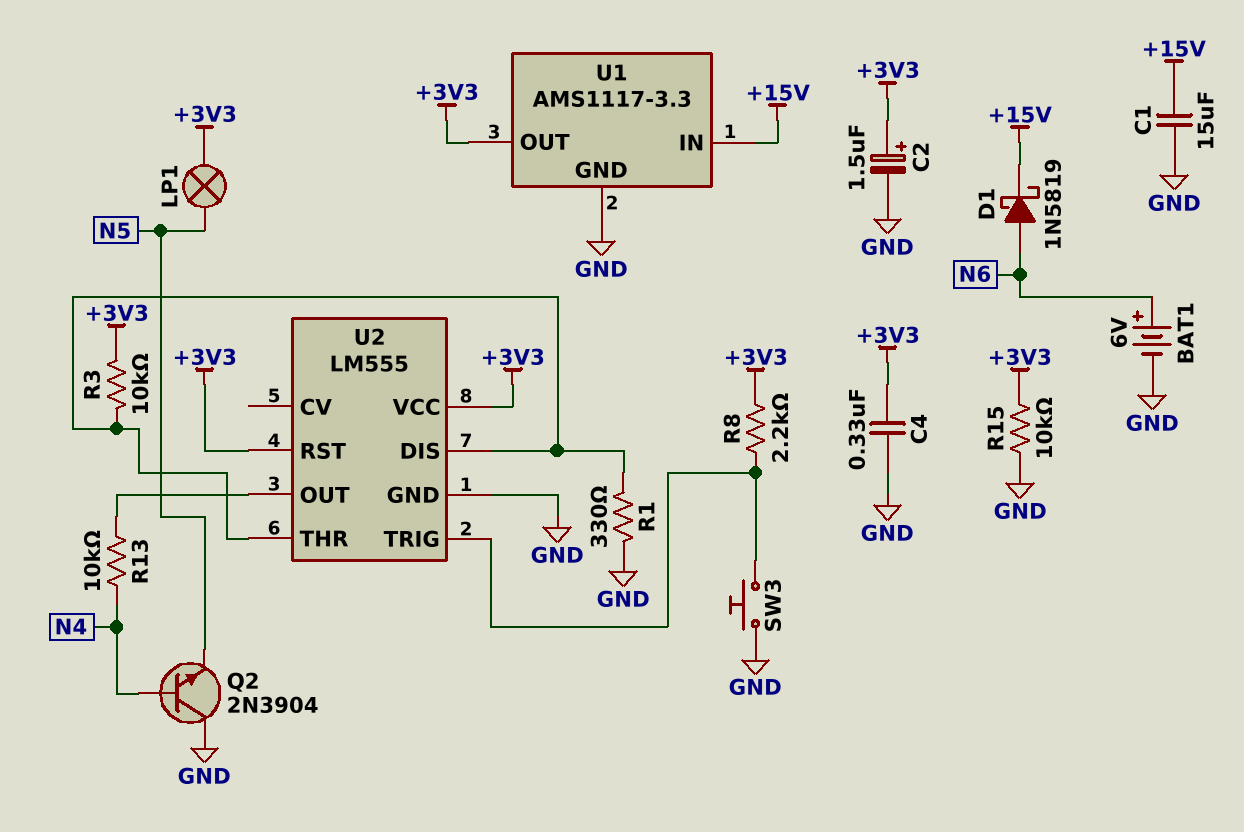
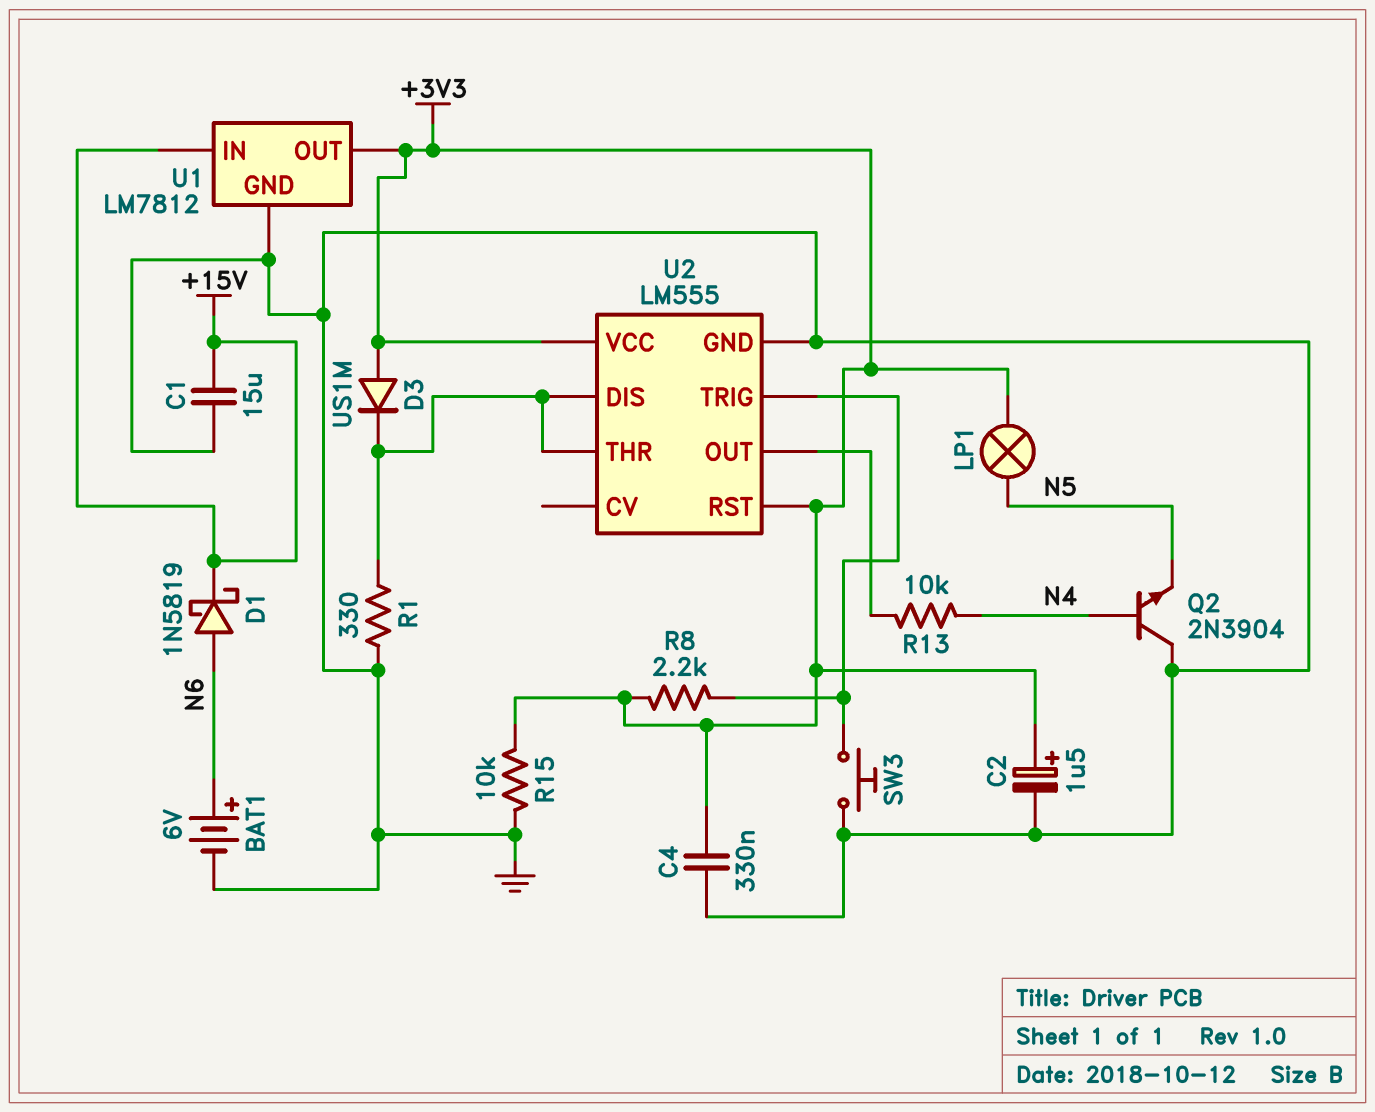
D3: none -> diode US1M (A +3V3, K U2/DIS)
R3: 10k (+3V3, U2/DIS) -> none
U1: AMS1117-3.3 -> LM7812

